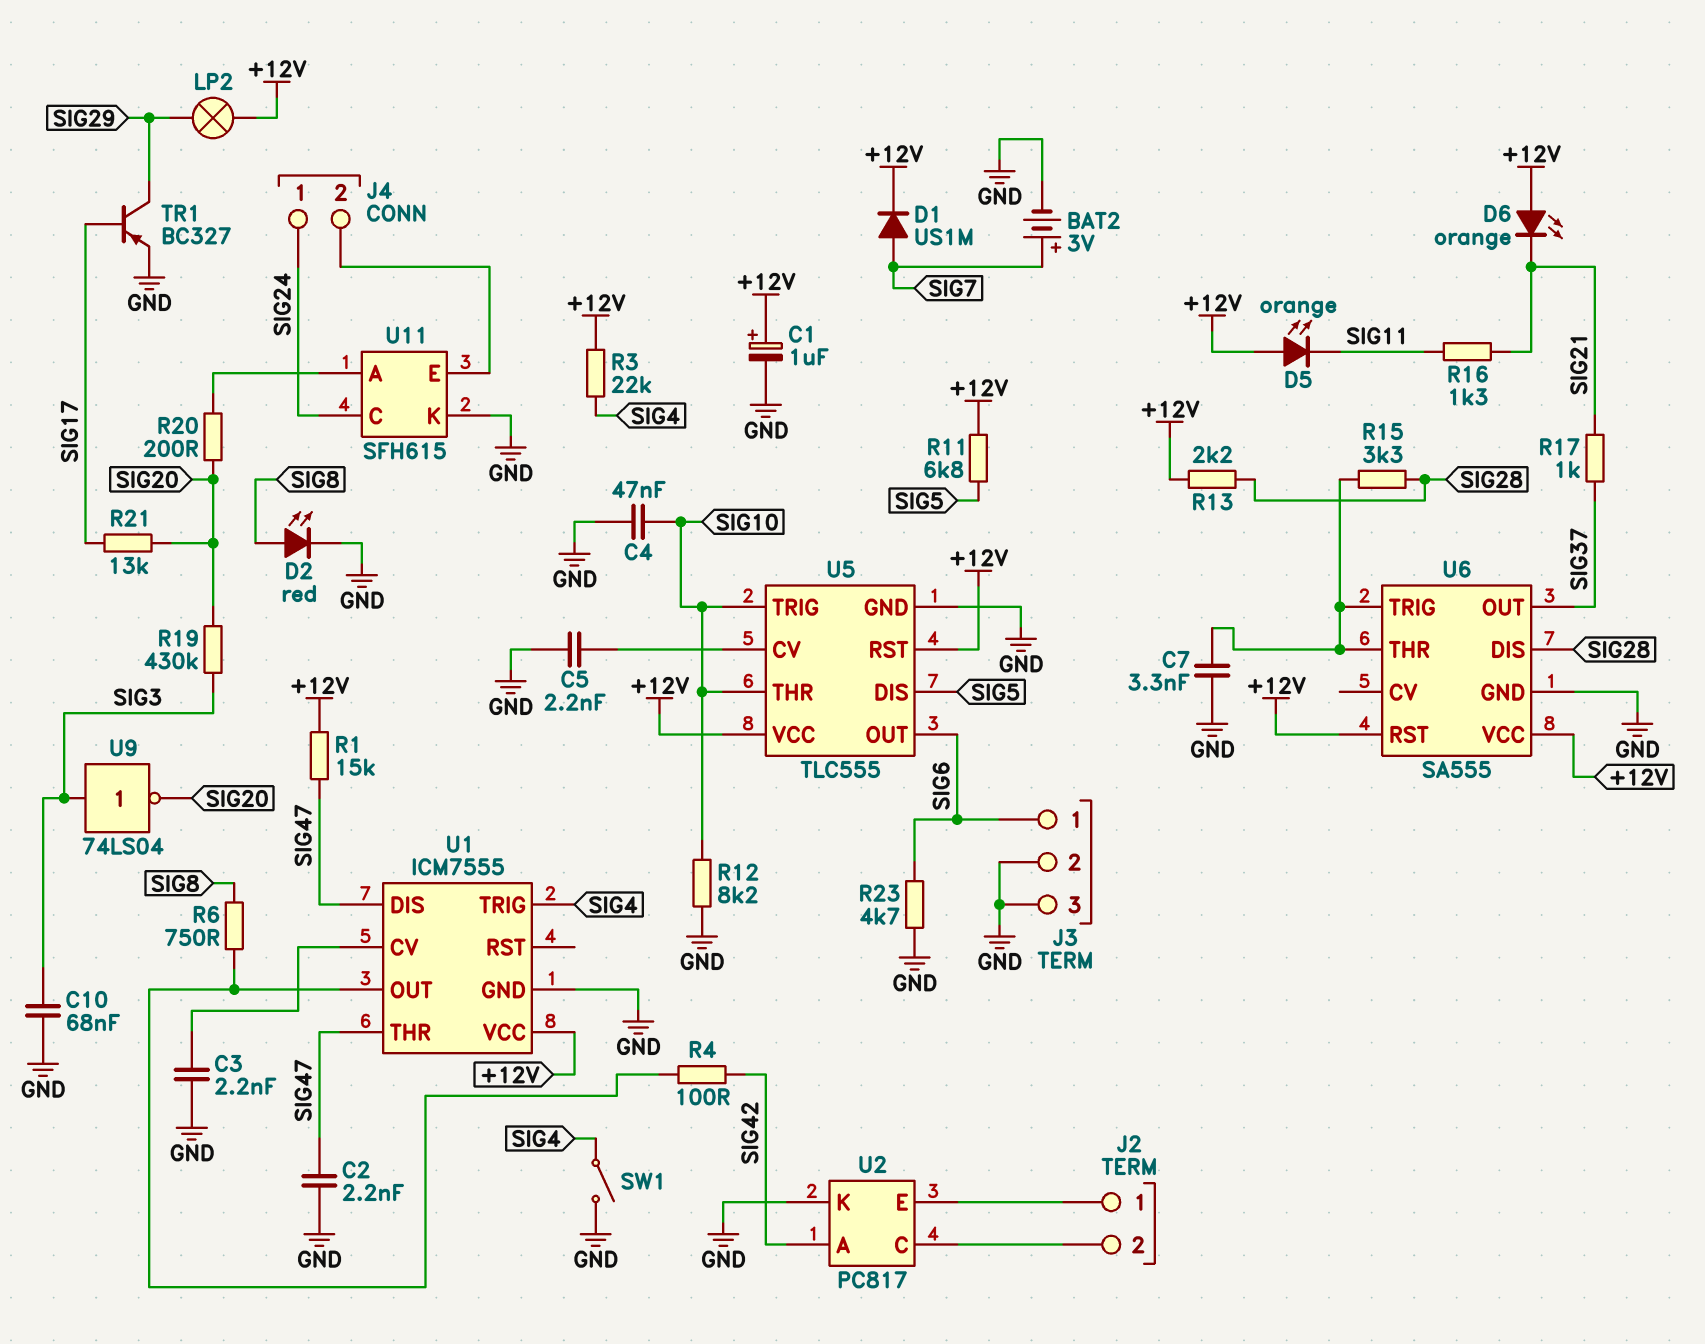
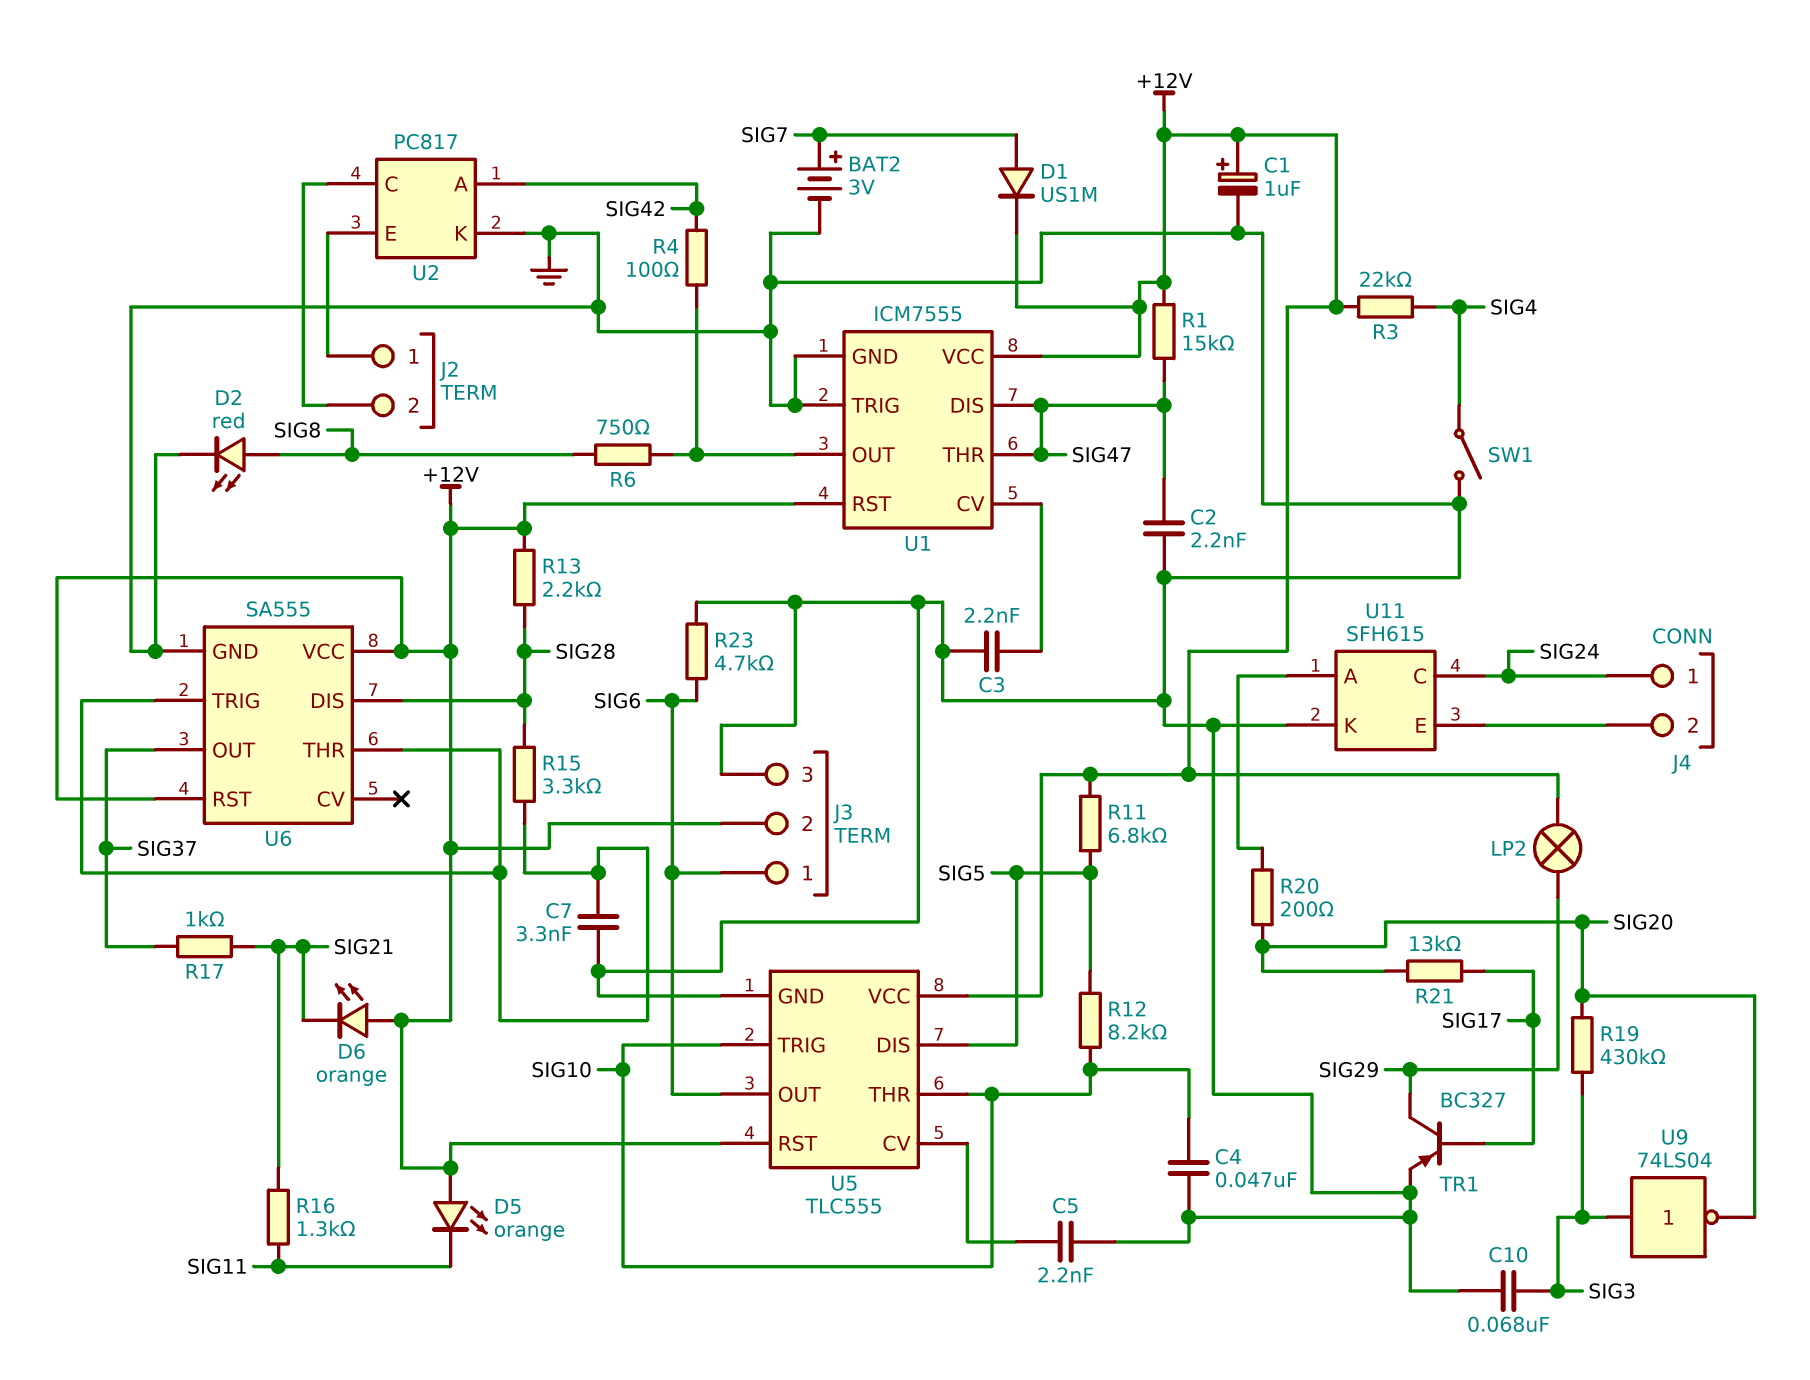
J3 pin 2: GND -> +12V
R12: 8.2k (GND, SIG10) -> 8.2k (SIG5, SIG10)
U1 pin RST: none -> +12V
U1 pin TRIG: SIG4 -> GND

